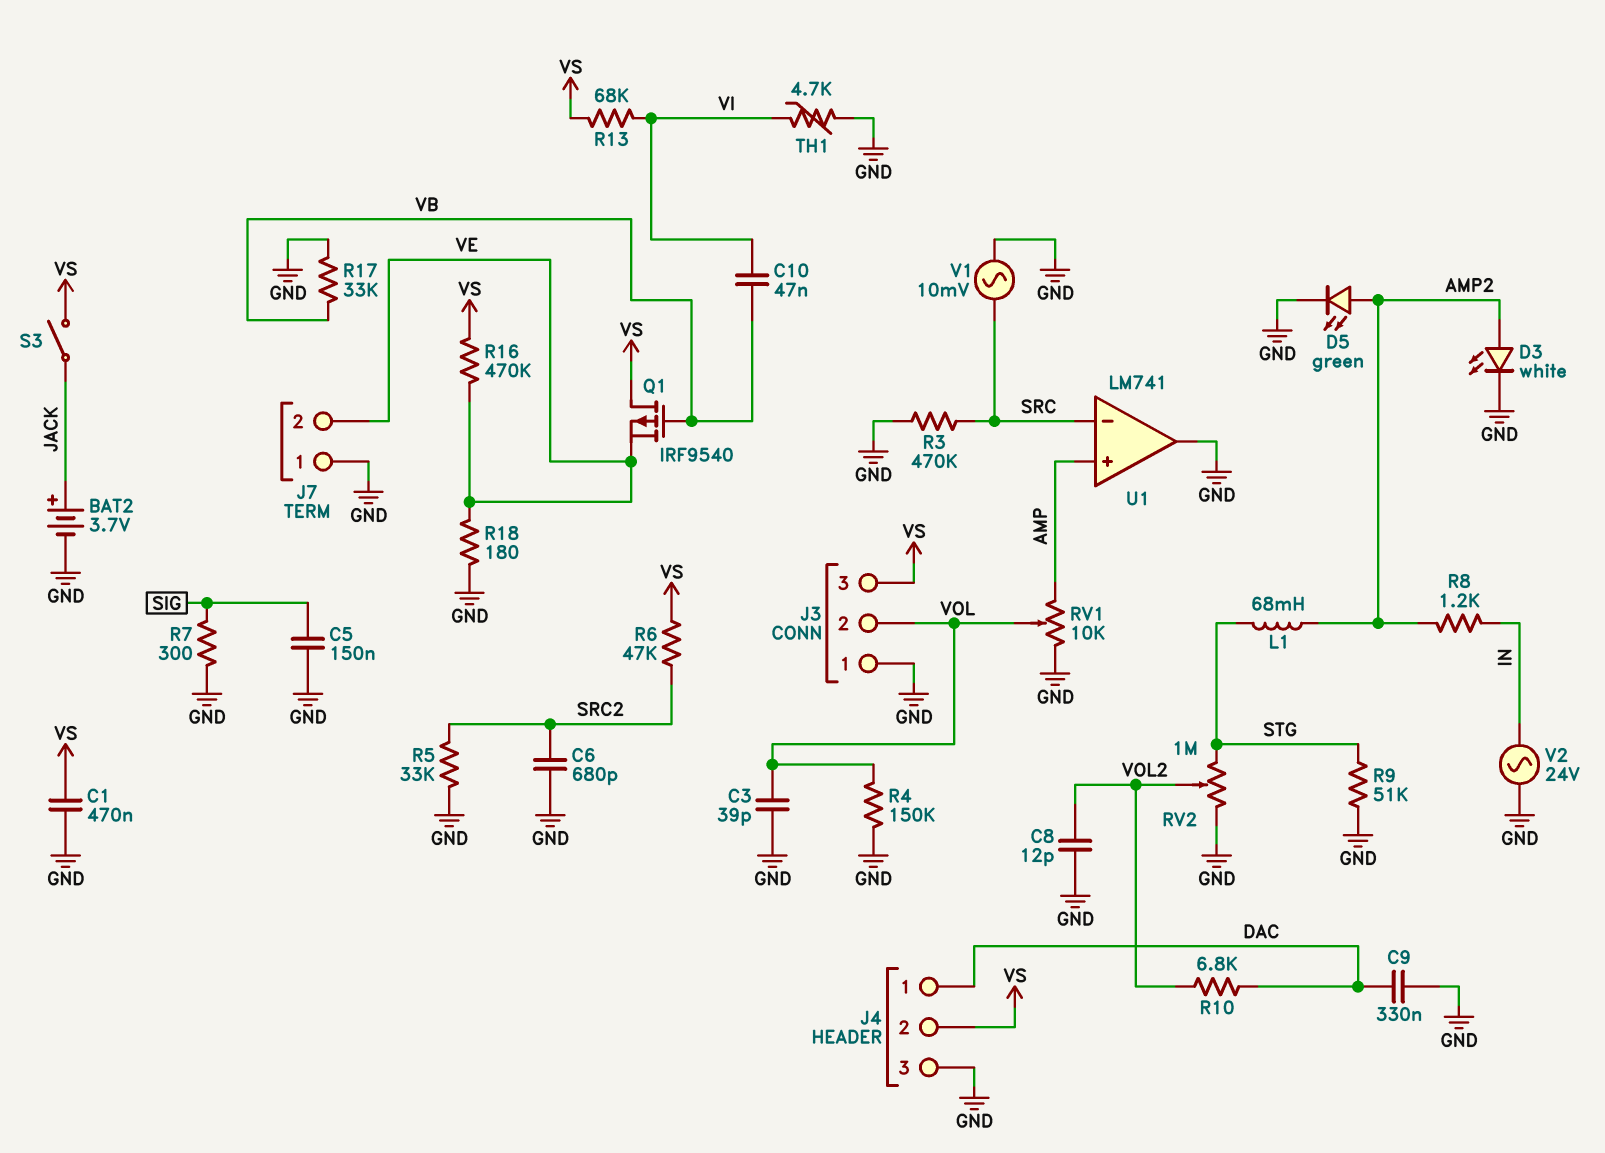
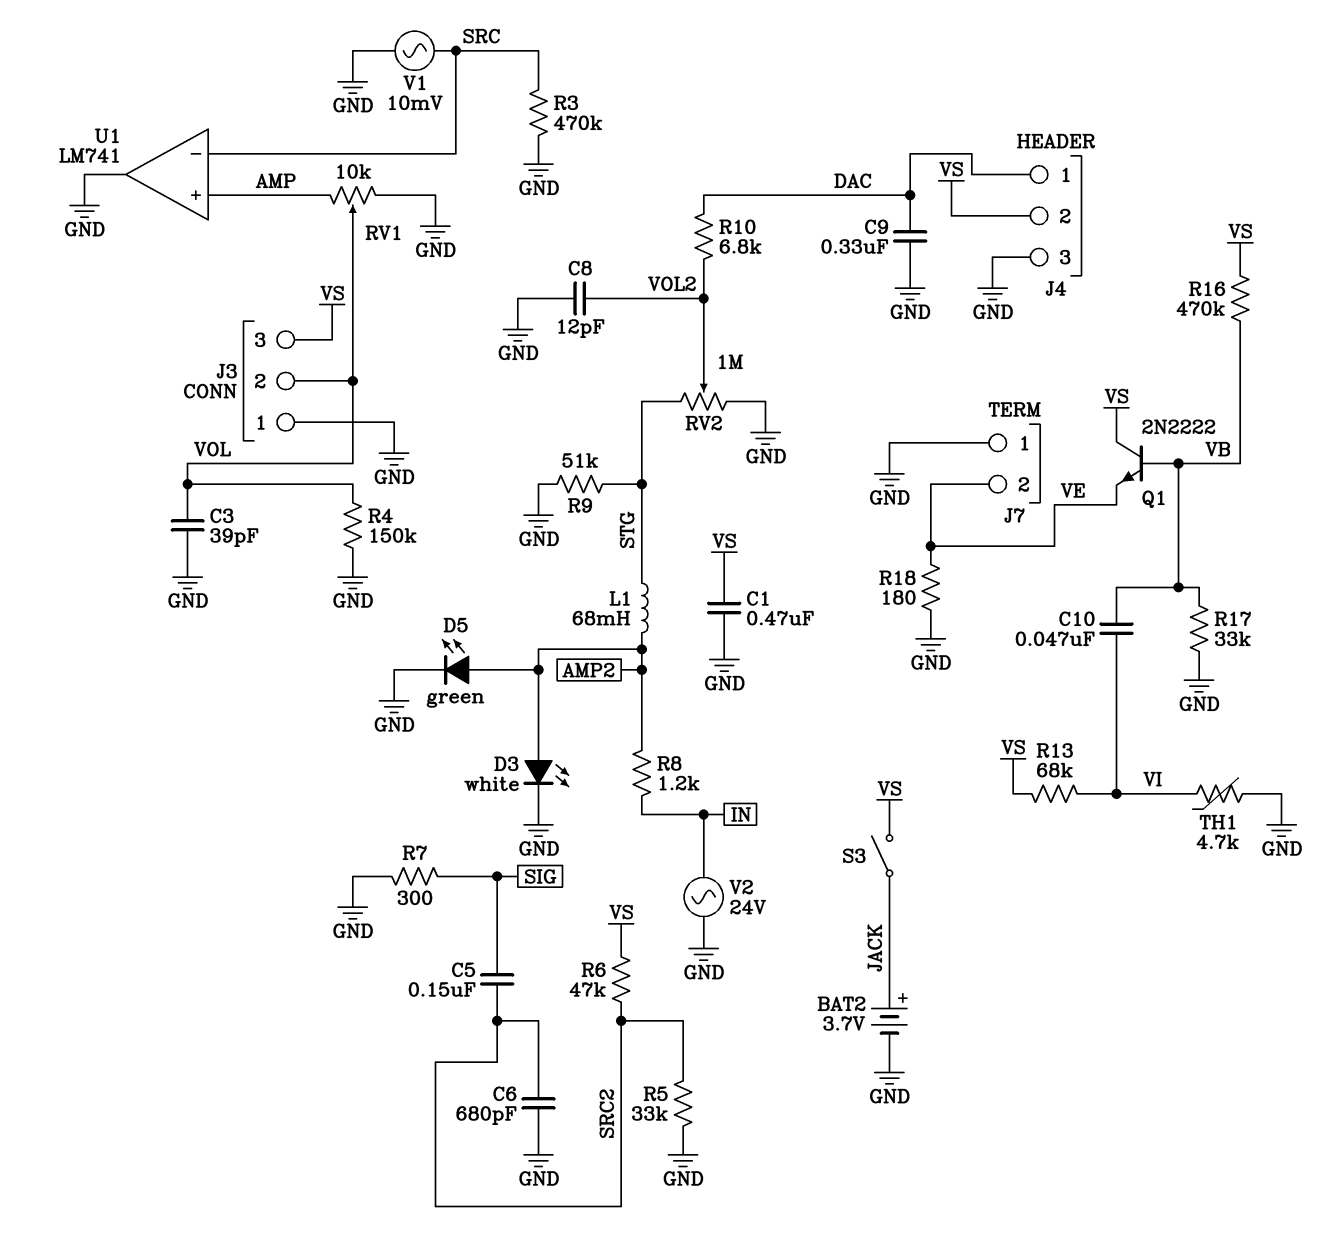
C5: 150nF (GND, SIG) -> 150nF (SIG, SRC2)
Q1: PMOS IRF9540 (G VB, D VS, S VE) -> NPN 2N2222 (B VB, C VS, E VE)
R16: 470k (VE, VS) -> 470k (VB, VS)

